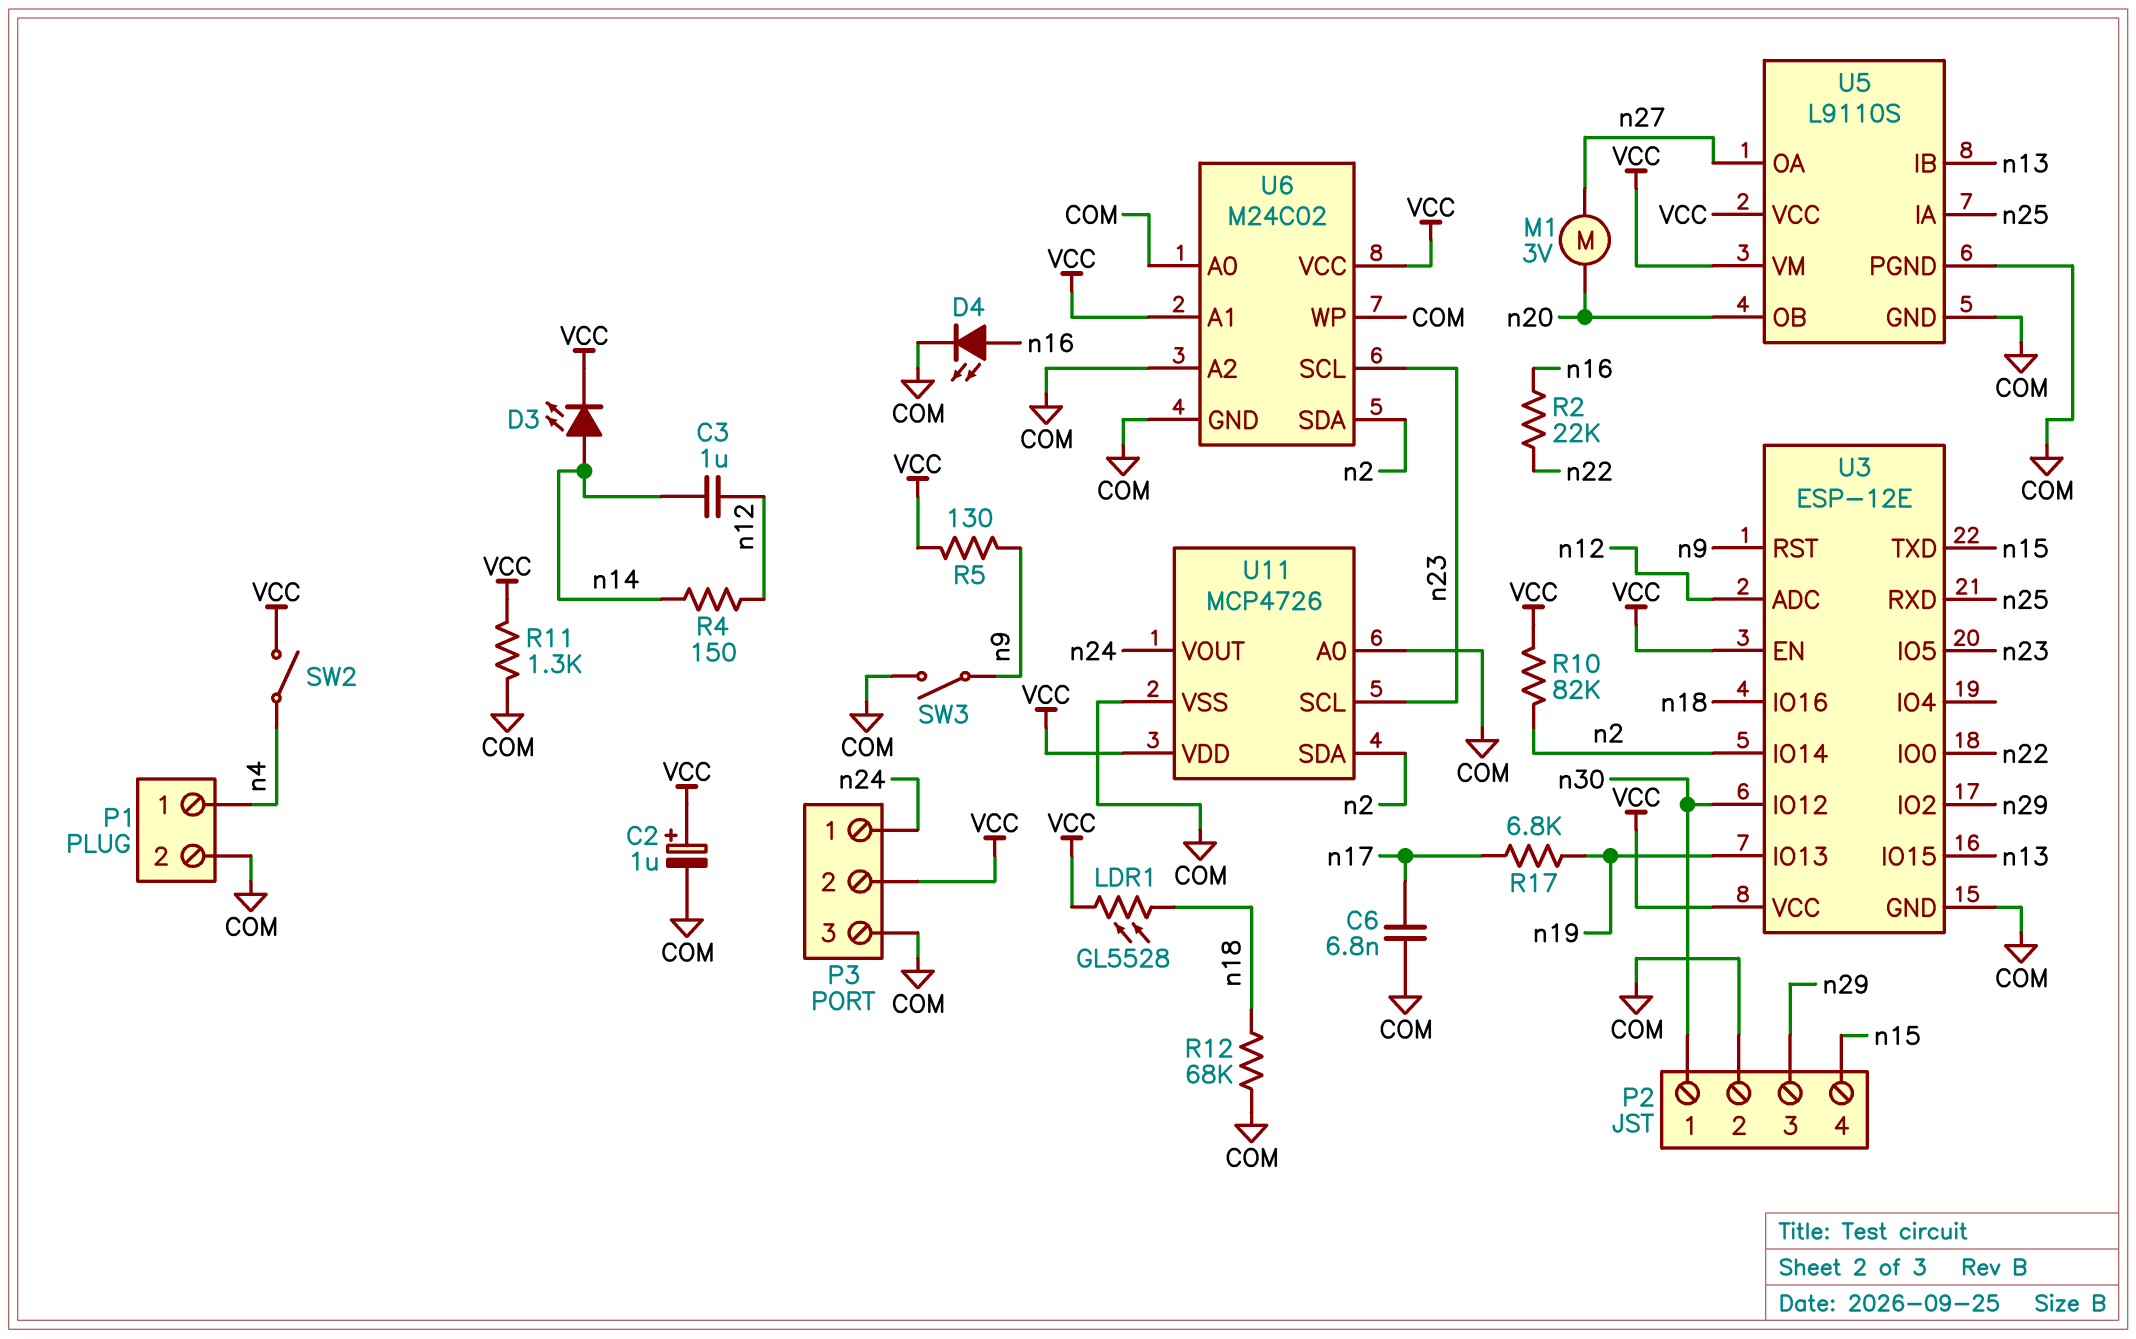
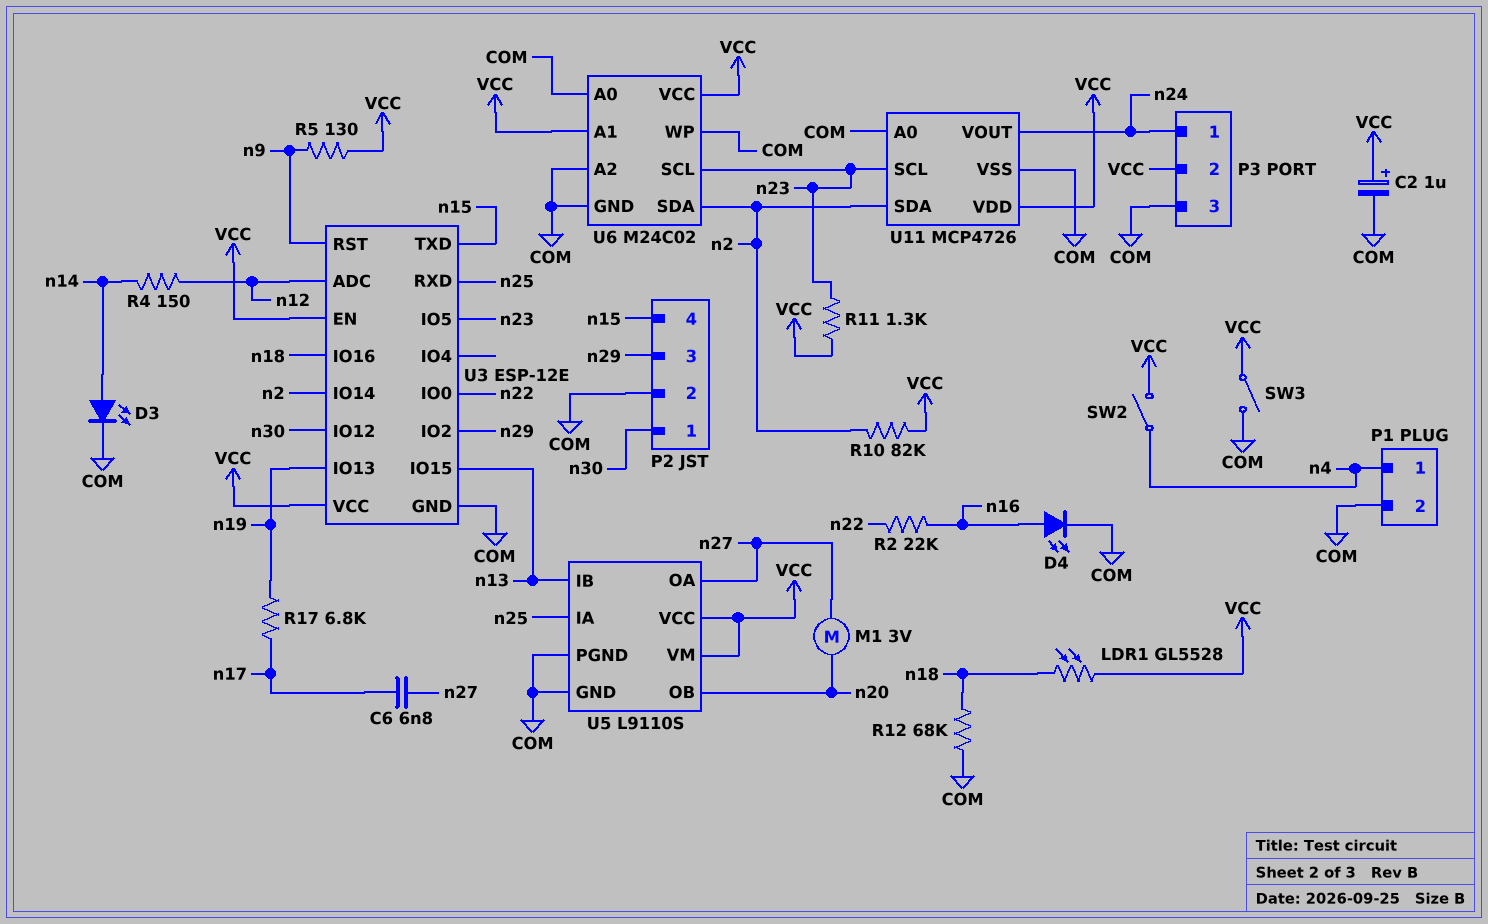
C3: 1uF (n12, n14) -> none
C6: 6.8nF (COM, n17) -> 6.8nF (n17, n27)
D3: LED (A n14, K VCC) -> LED (A n14, K COM)
R11: 1.3k (COM, VCC) -> 1.3k (VCC, n23)
SW3: switch (COM, n9) -> switch (COM, VCC)

